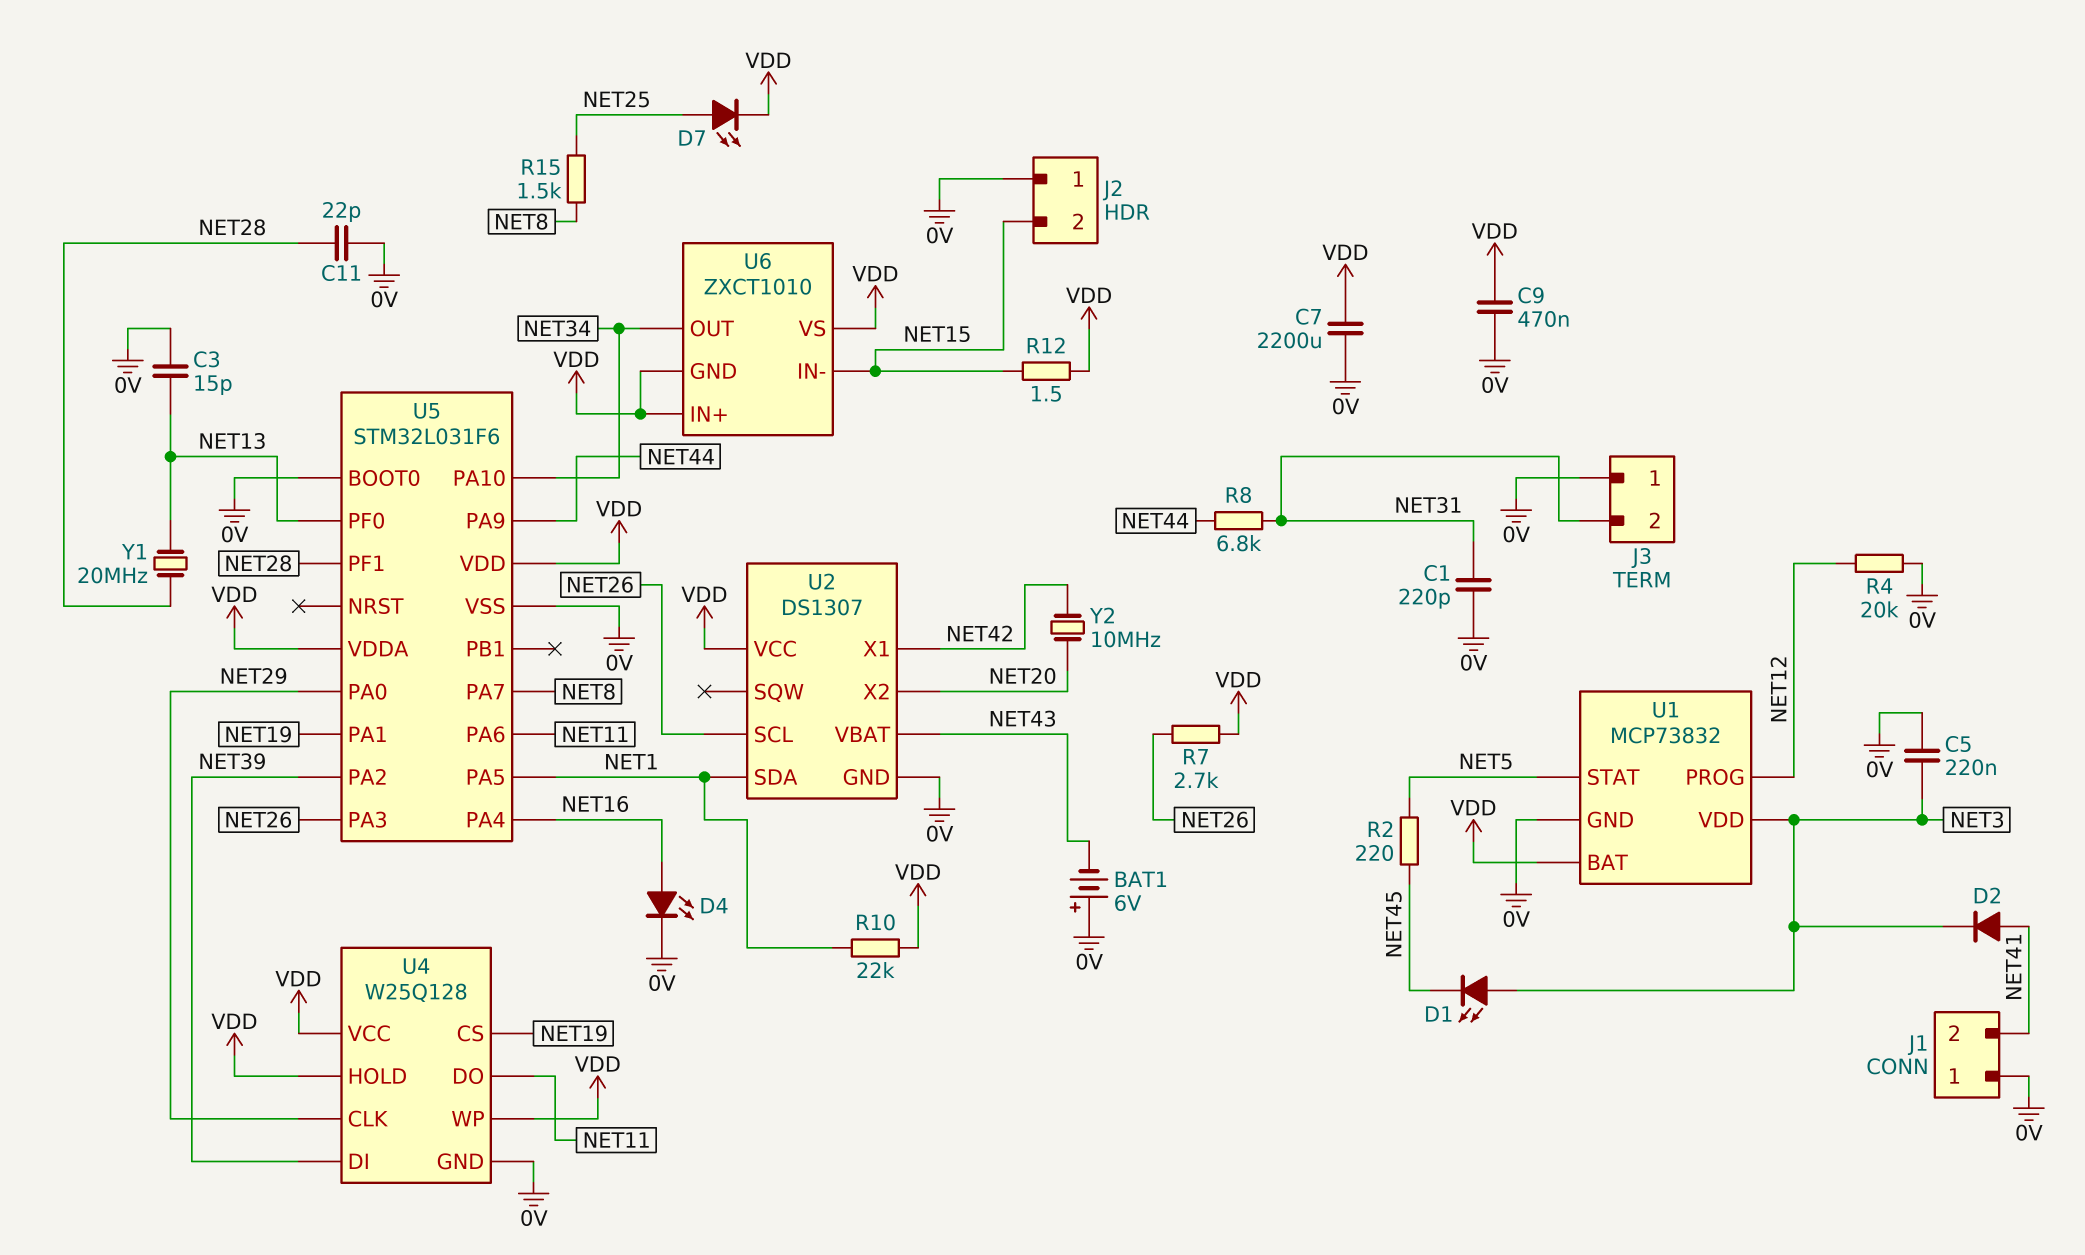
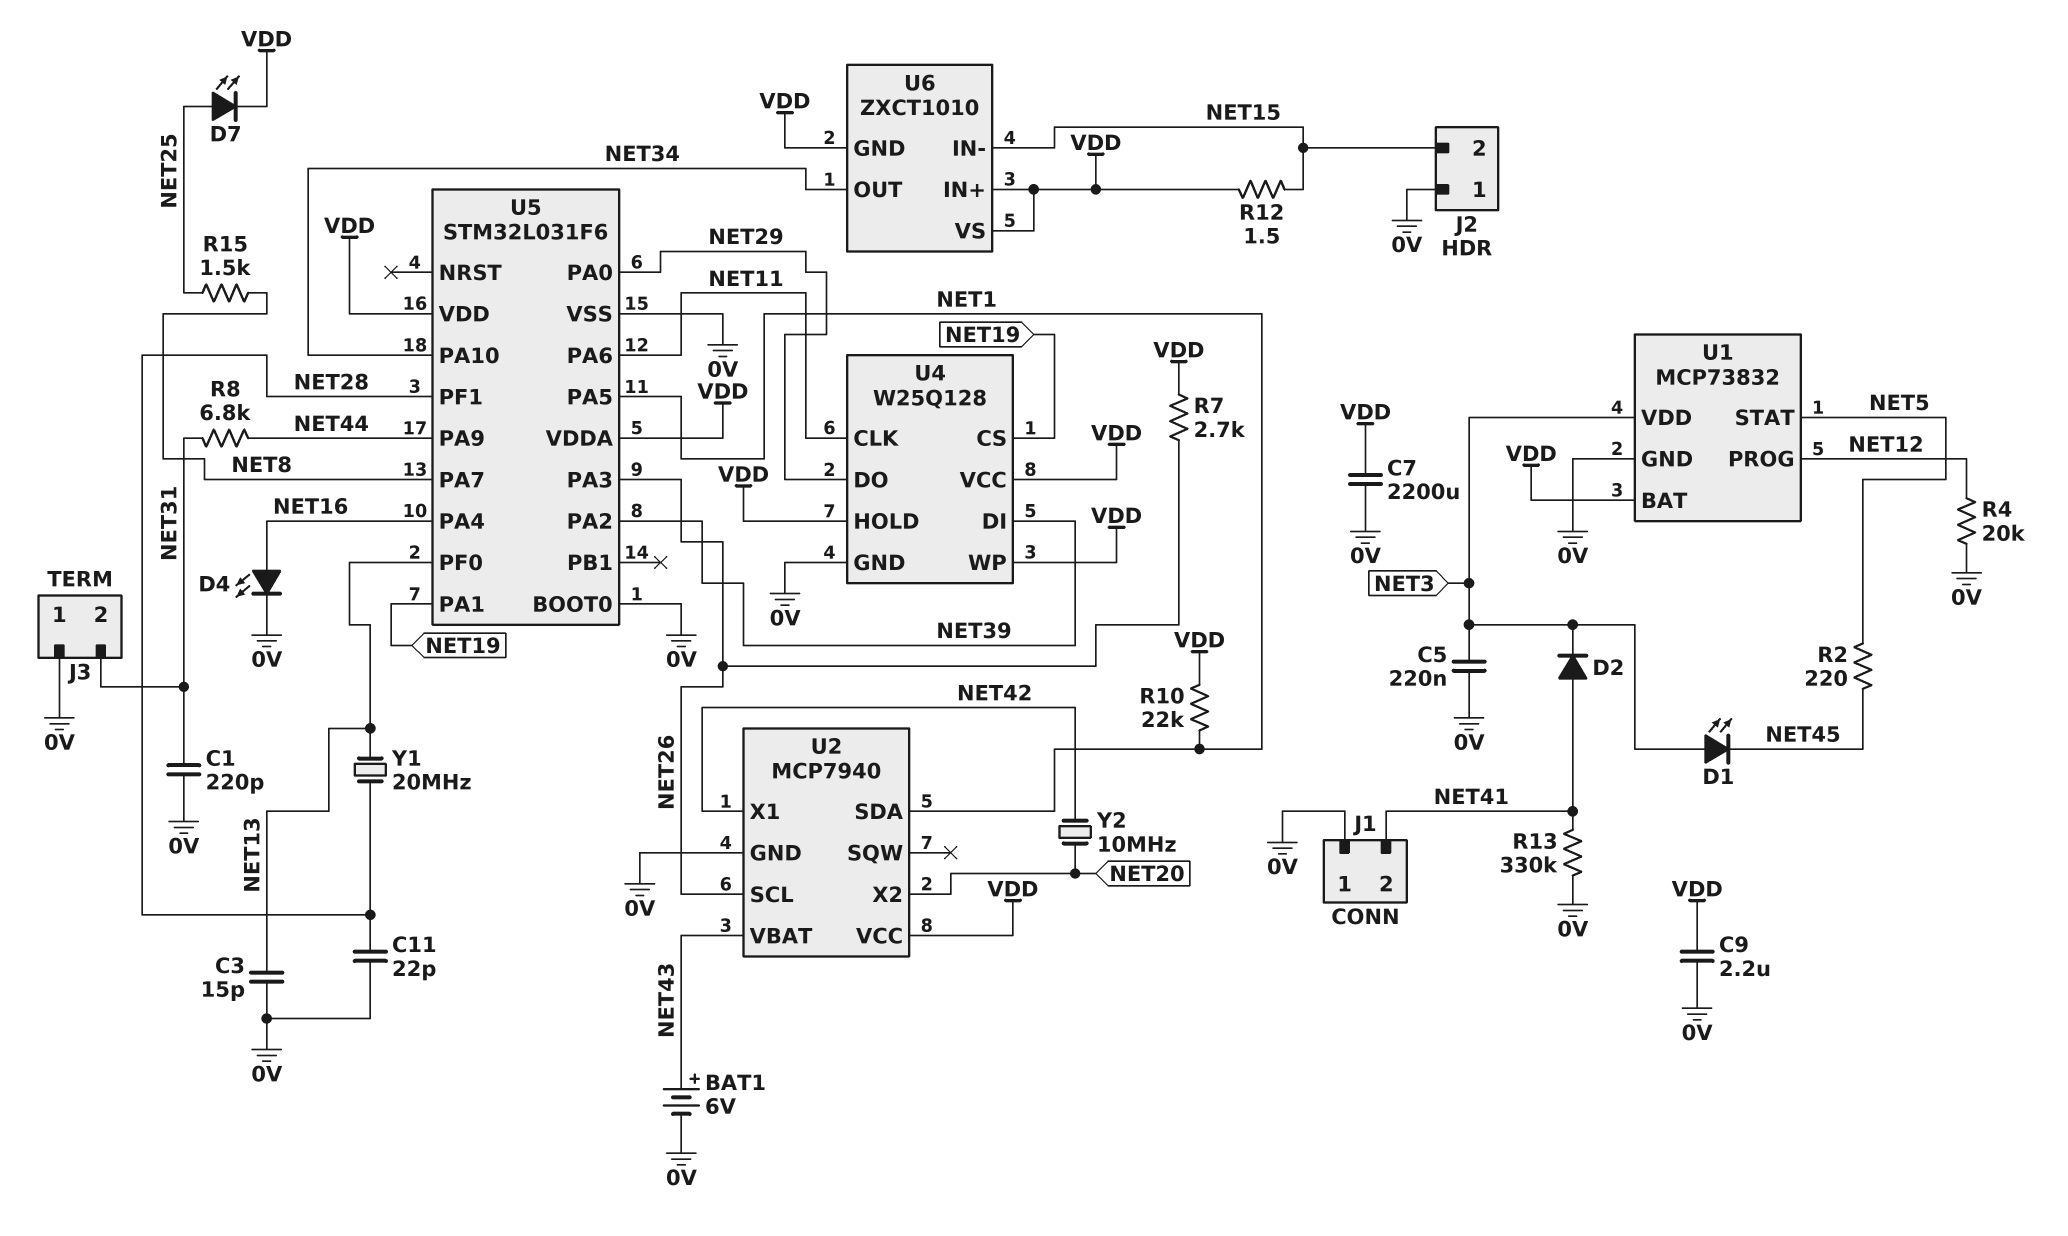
BAT1: 6V (plus 0V, minus NET43) -> 6V (plus NET43, minus 0V)
C9: 470nF (0V, VDD) -> 2.2uF (0V, VDD)
R13: none -> 330k (0V, NET41)
U2: DS1307 -> MCP7940
U4 pin CLK: NET29 -> NET11
U4 pin DO: NET11 -> NET29

